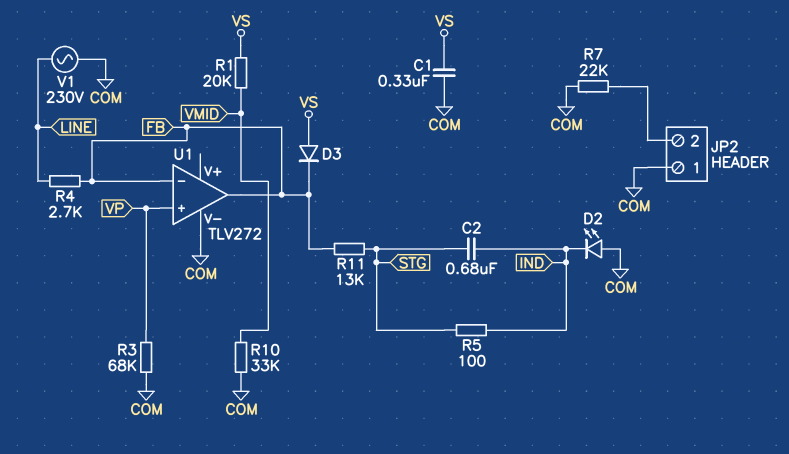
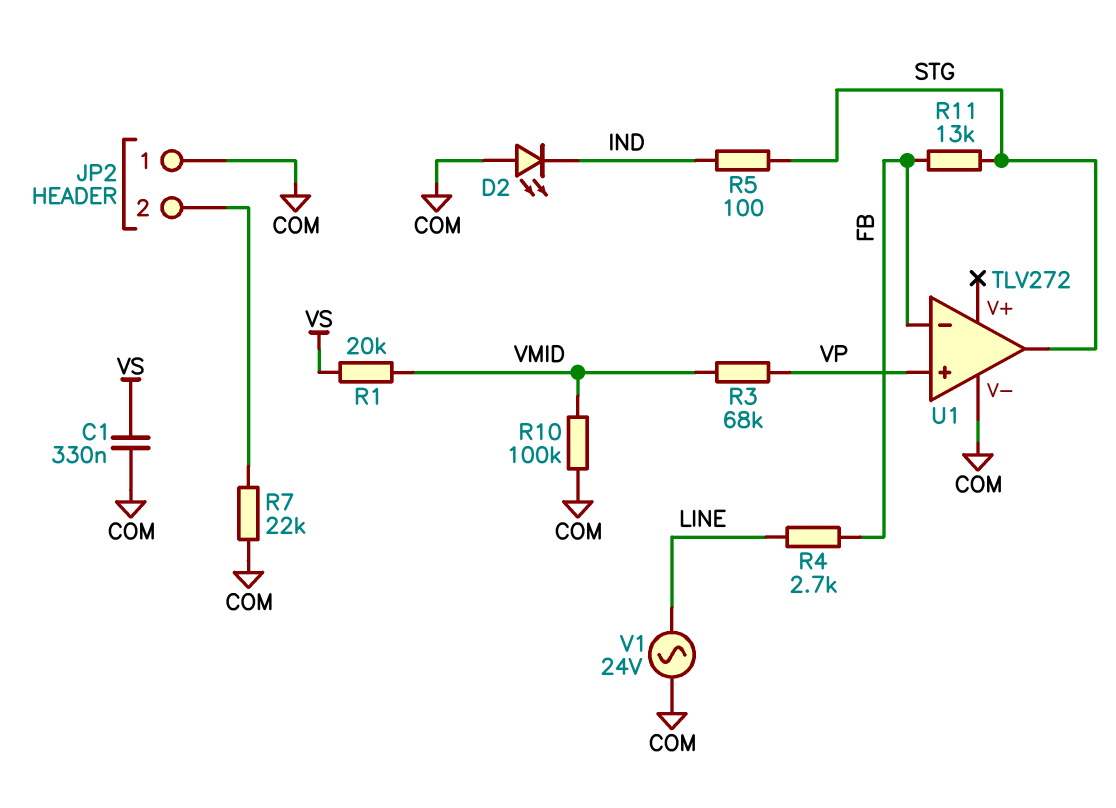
C2: 680nF (IND, STG) -> none
D3: diode (A VS, K FB) -> none
R3: 68k (COM, VP) -> 68k (VMID, VP)
R10: 33k (COM, VMID) -> 100k (COM, VMID)
U1 pin out: FB -> STG
V1: AC 230V (COM, LINE) -> AC 24V (COM, LINE)

